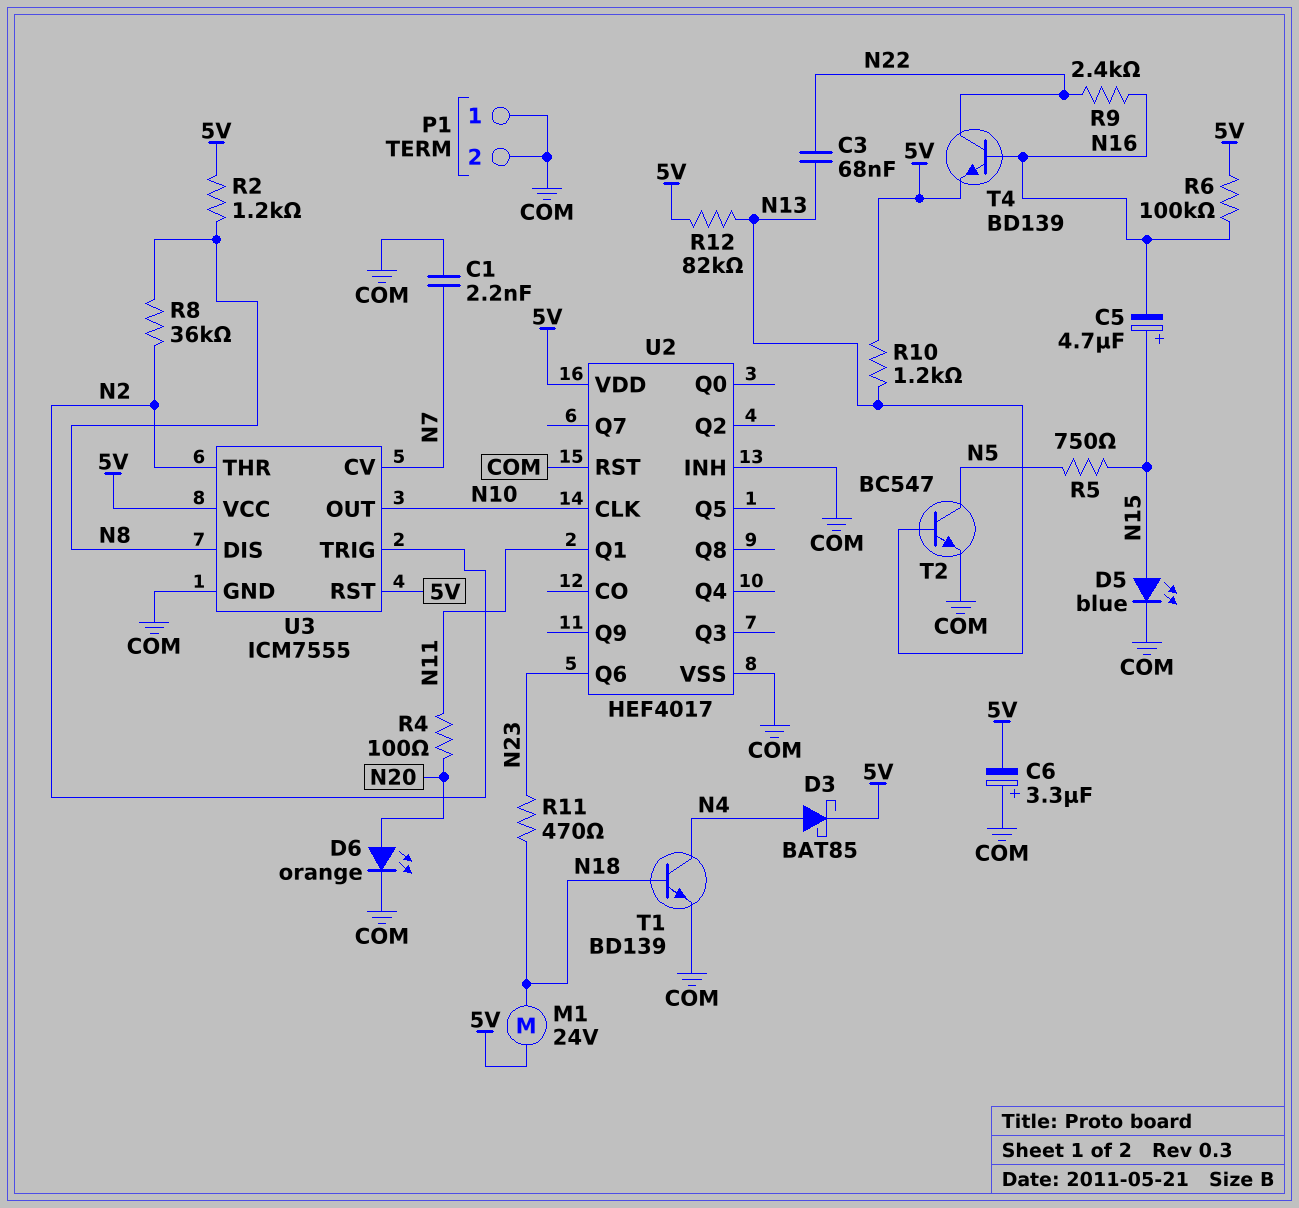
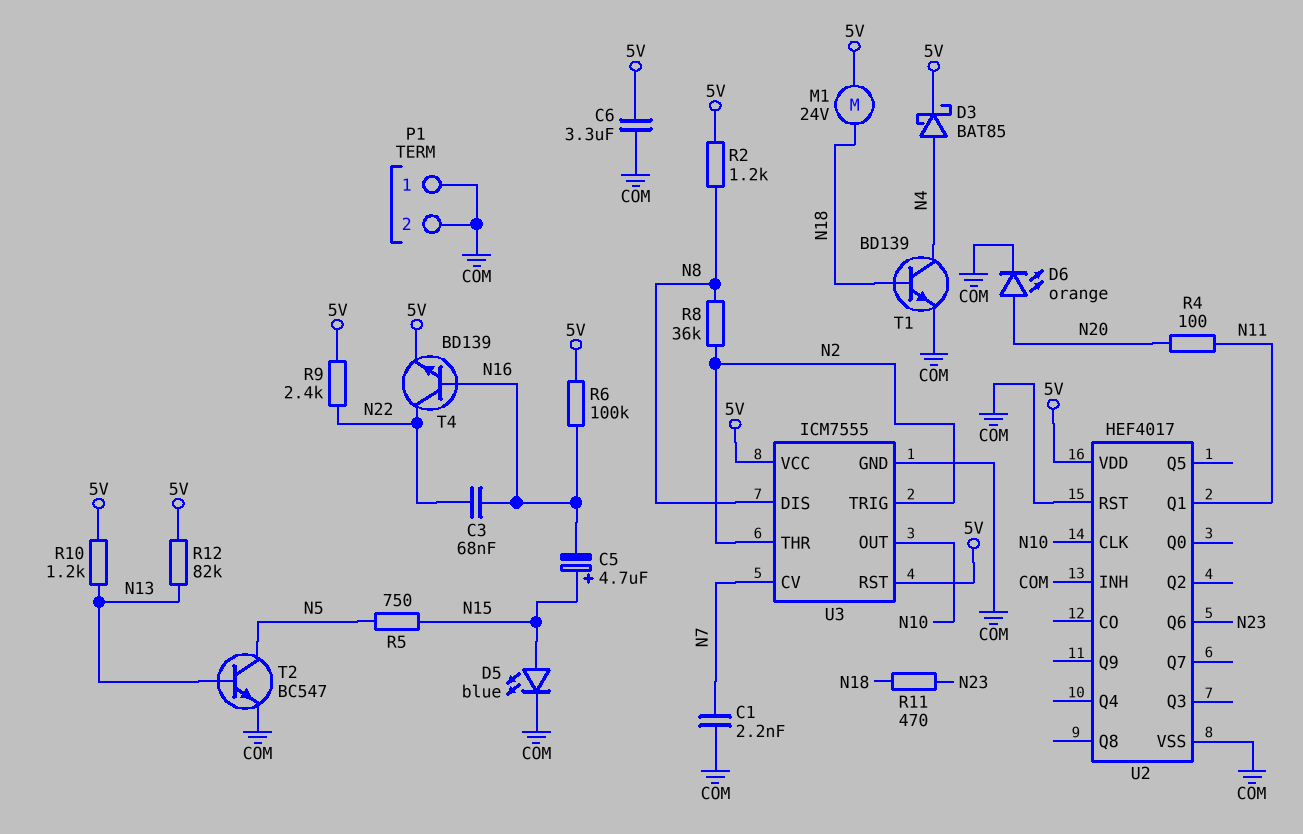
C3: 68nF (N13, N22) -> 68nF (N16, N22)
C6: 3.3uF (plus COM, minus 5V) -> 3.3uF (5V, COM)
R9: 2.4k (N16, N22) -> 2.4k (5V, N22)

